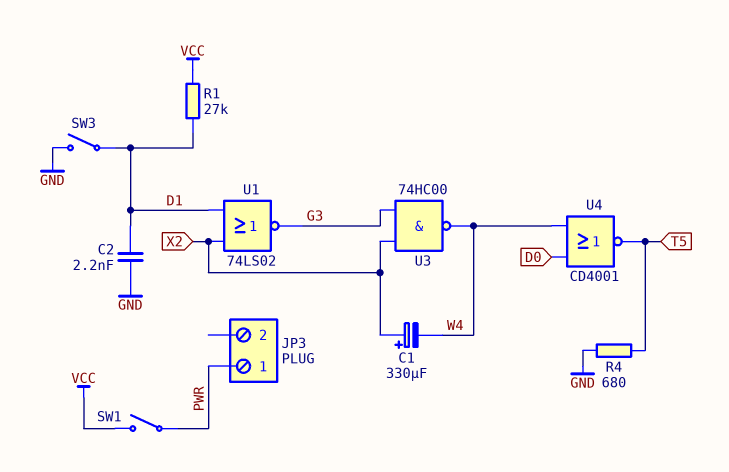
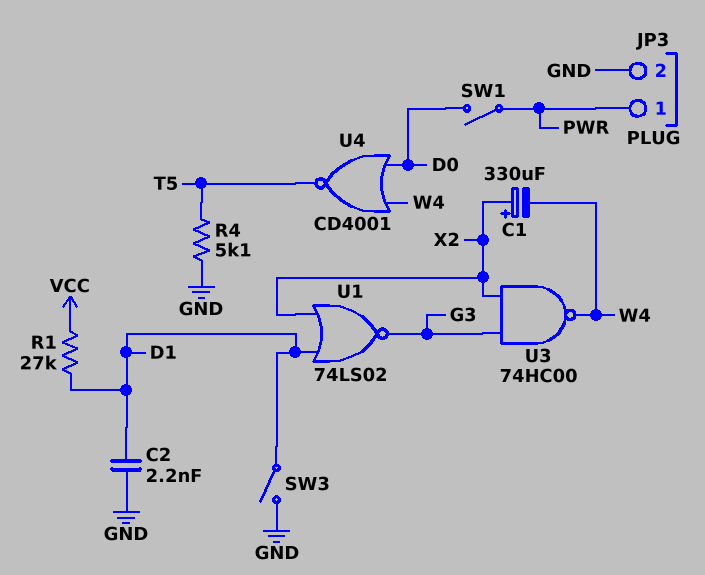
JP3 pin 2: none -> GND
R4: 680 (GND, T5) -> 5.1k (GND, T5)
SW1: switch (PWR, VCC) -> switch (D0, PWR)

